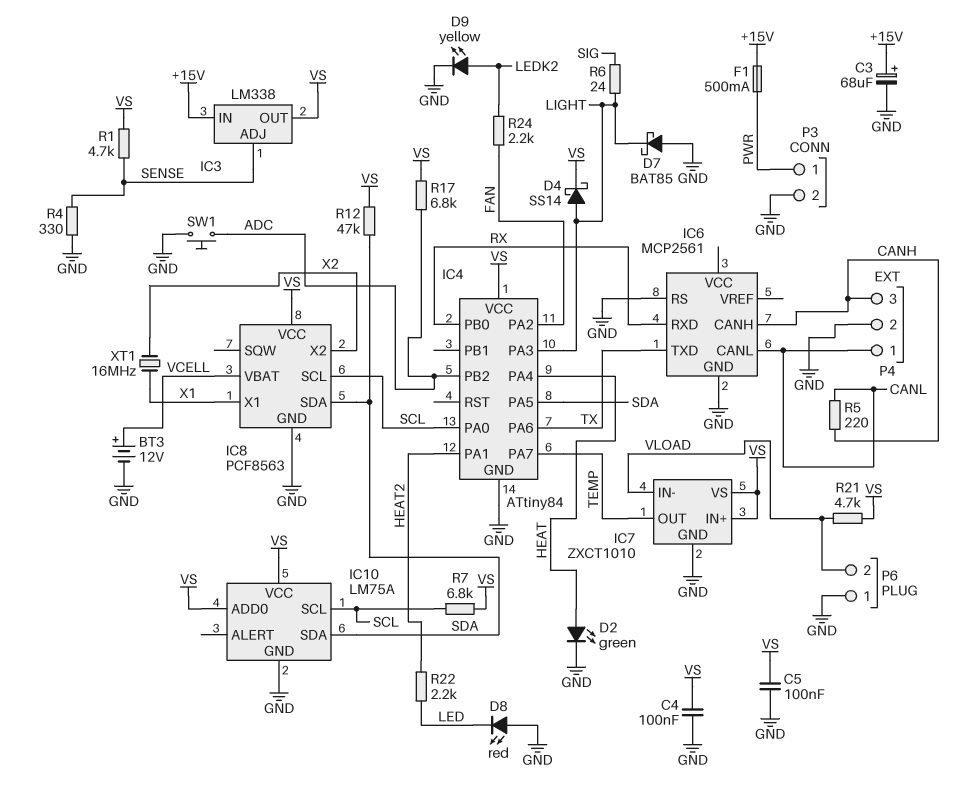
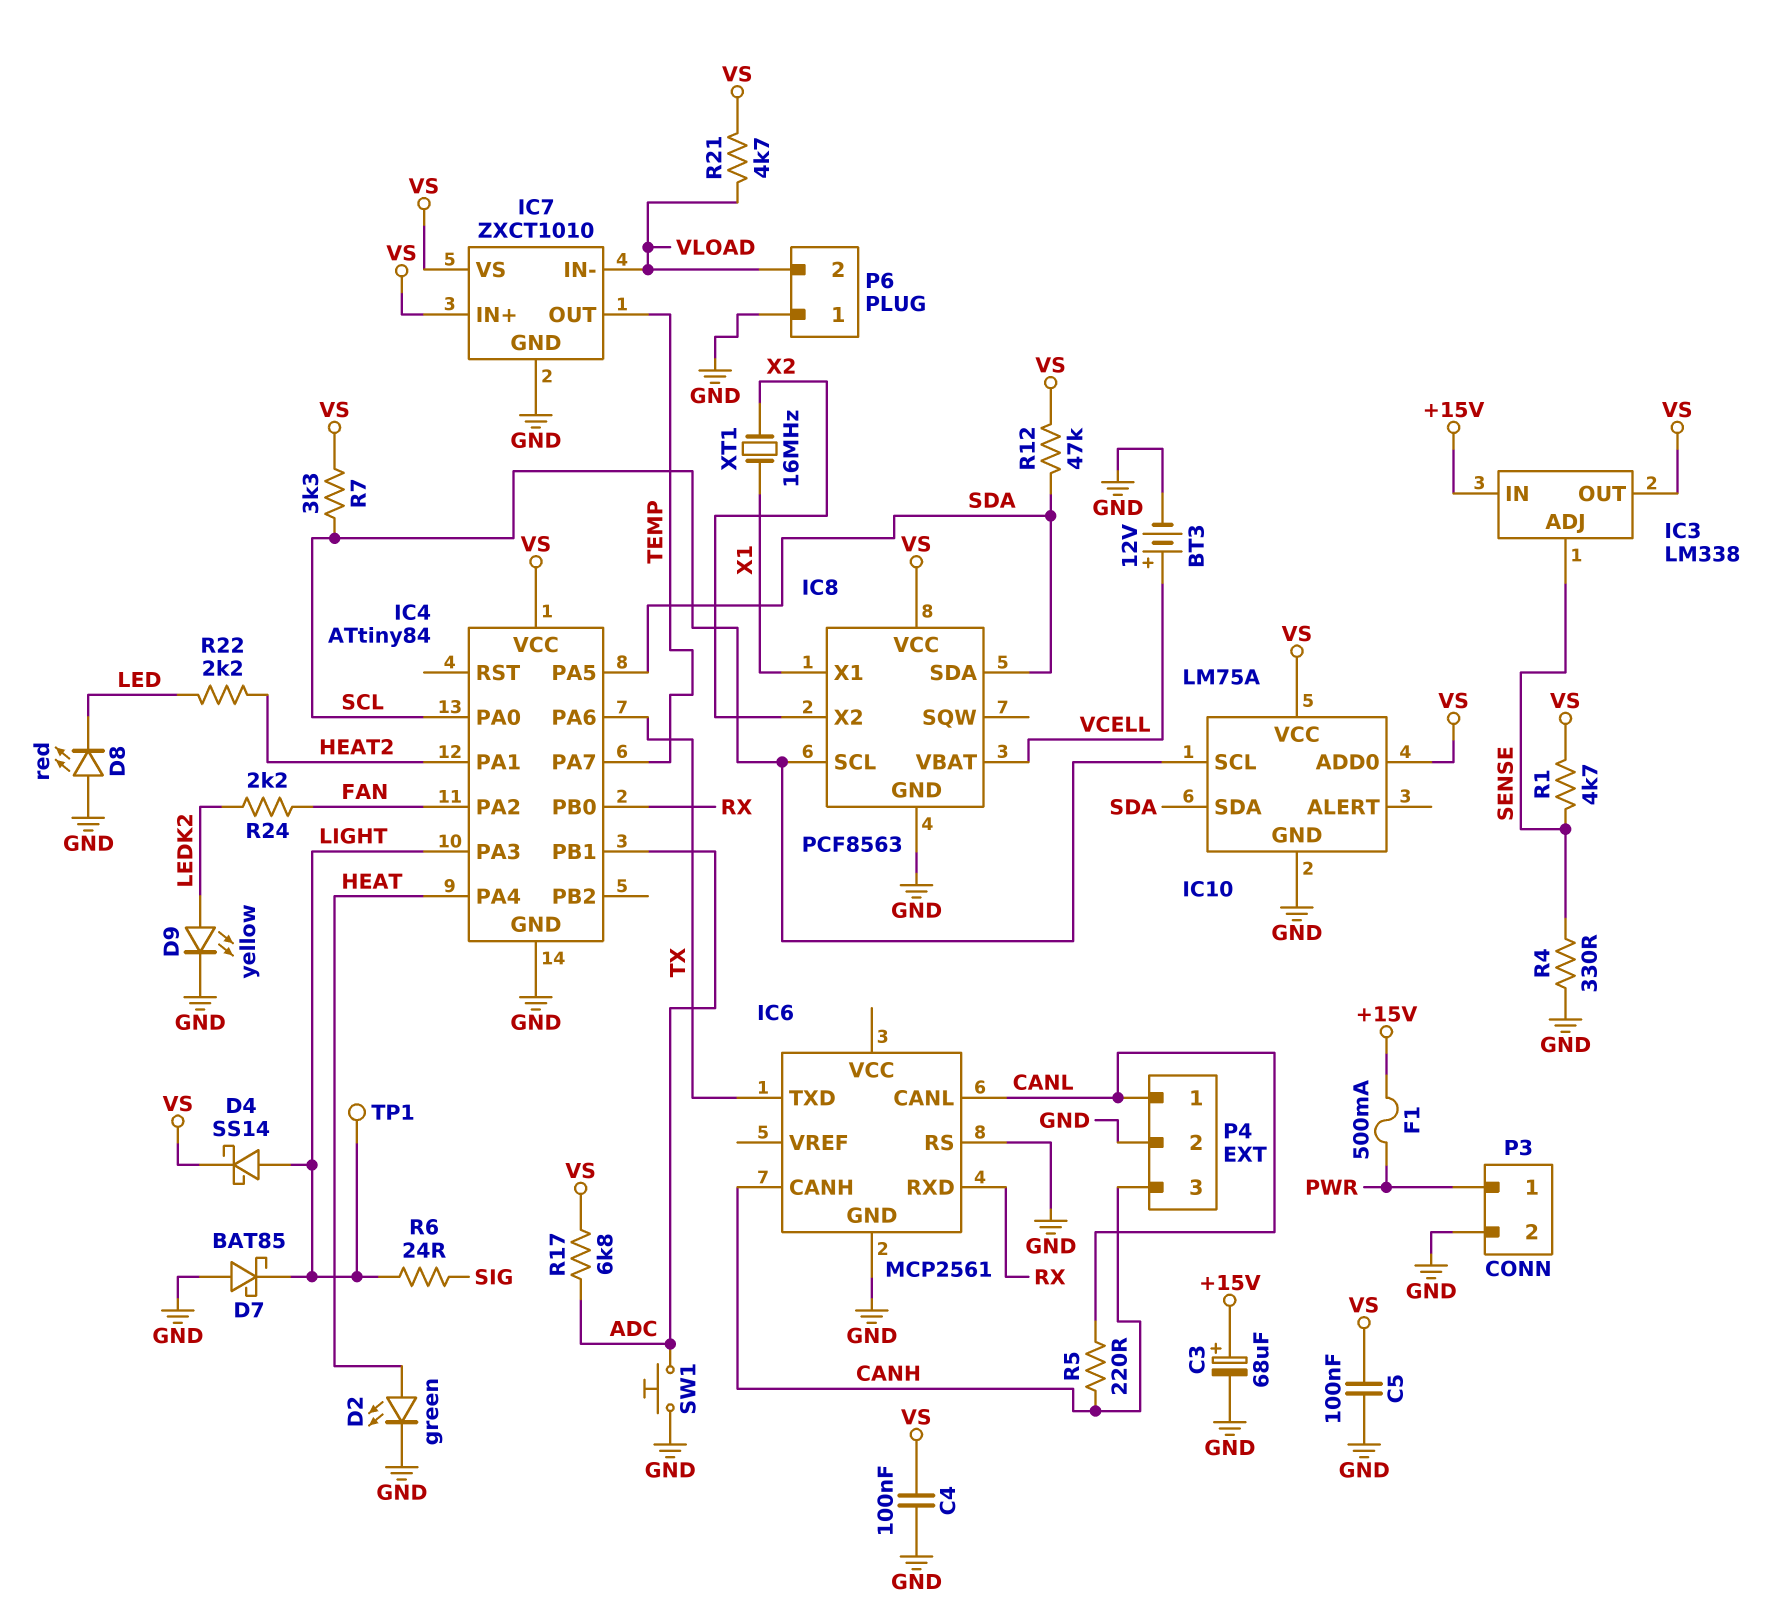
IC4 pin PB1: none -> ADC
IC4 pin PB2: ADC -> none
R7: 6.8k (SCL, VS) -> 3.3k (SCL, VS)
TP1: none -> test point (LIGHT)

